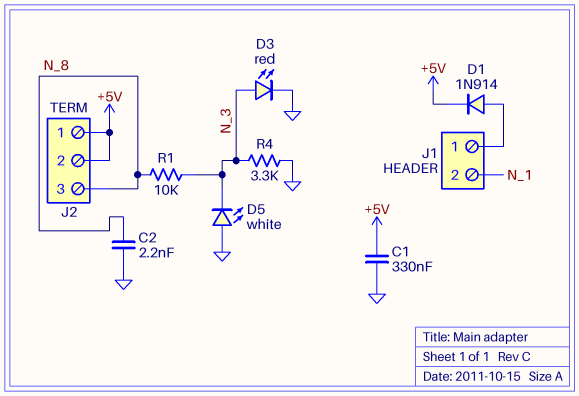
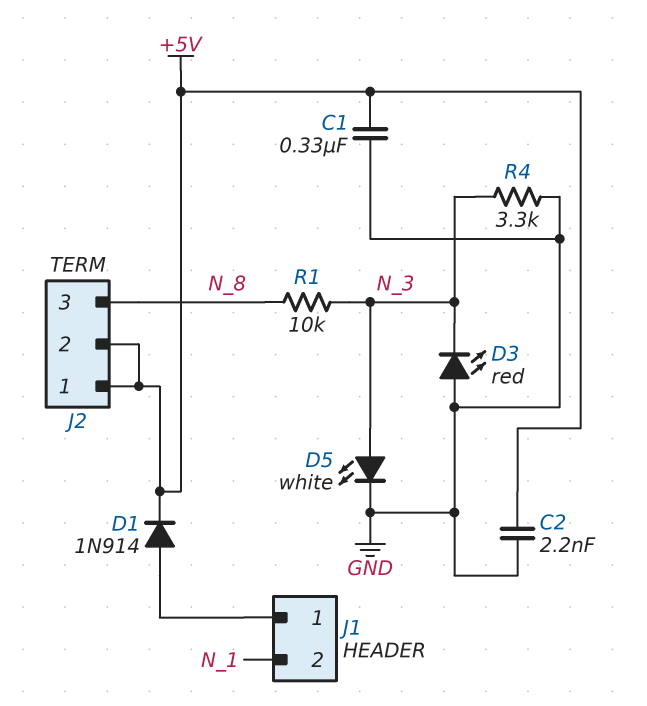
C2: 2.2nF (GND, N_8) -> 2.2nF (+5V, GND)
D3: LED red (A N_3, K GND) -> LED red (A GND, K N_3)
D5: LED white (A GND, K N_3) -> LED white (A N_3, K GND)

